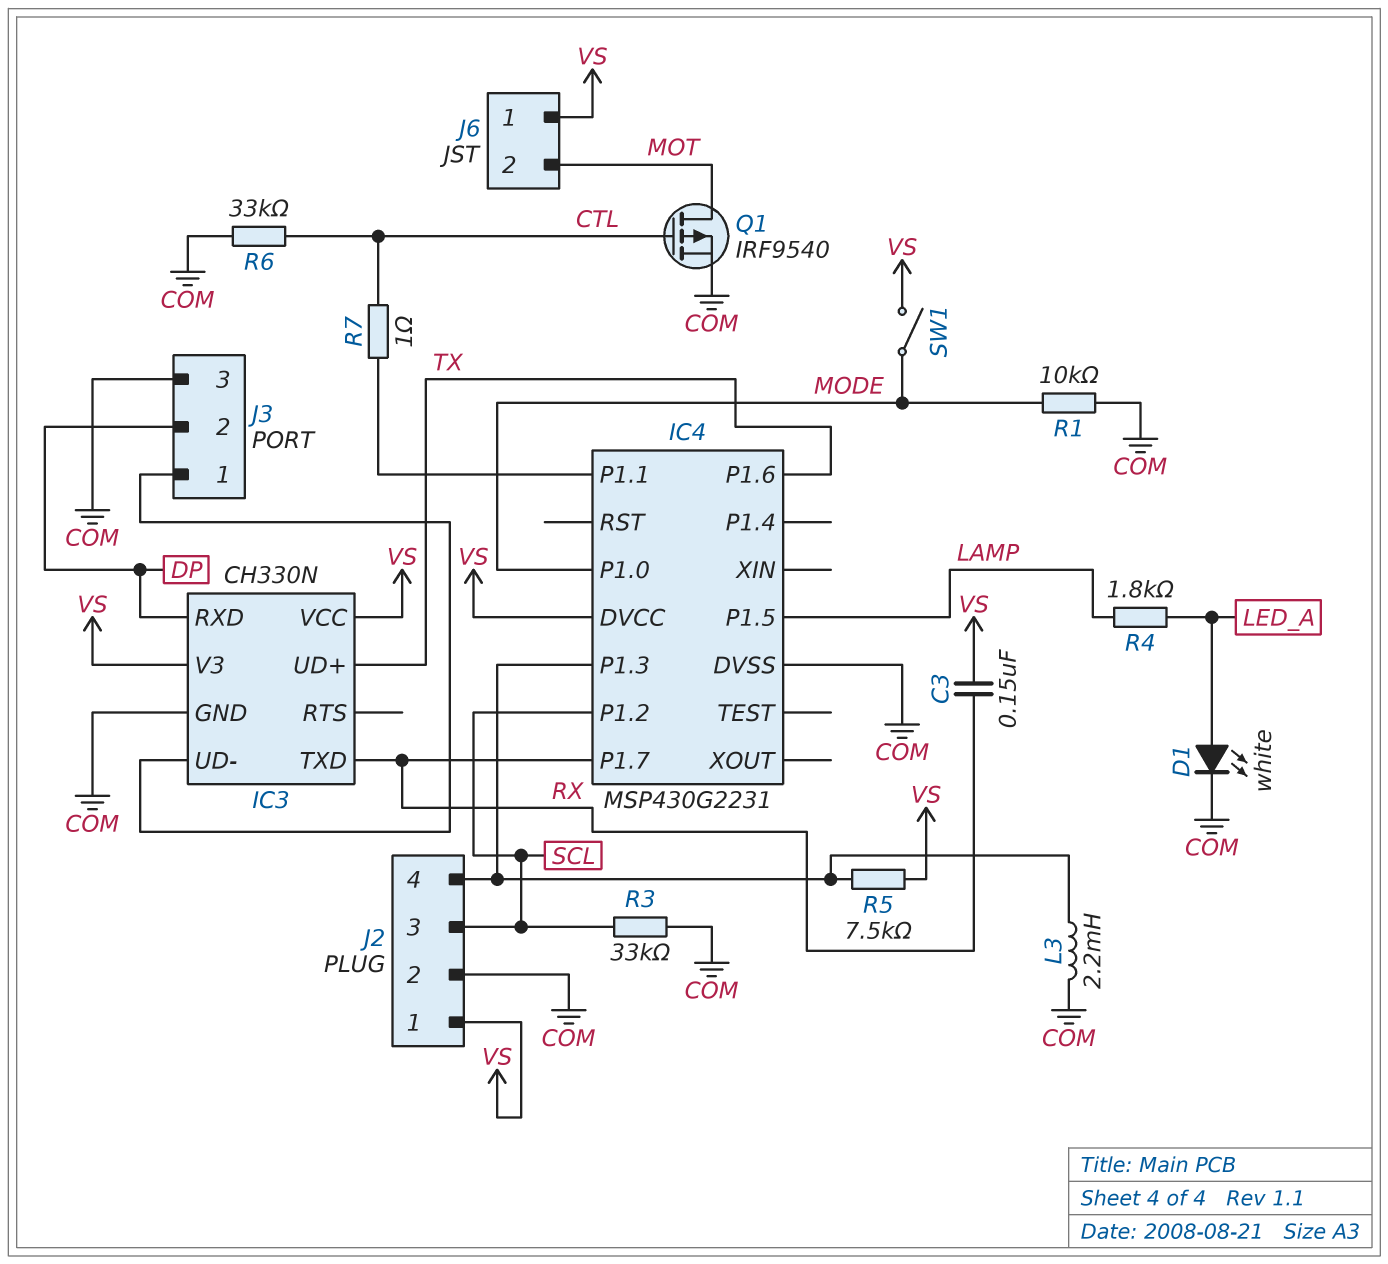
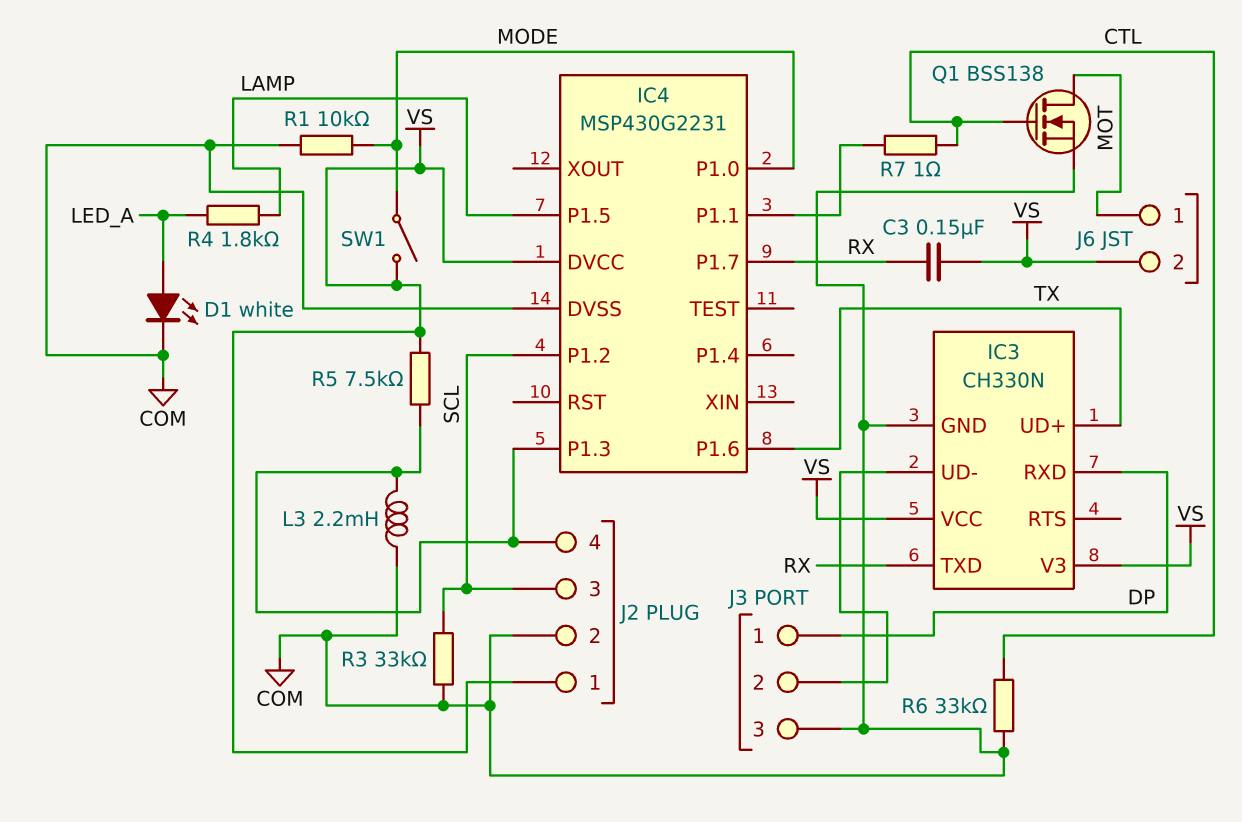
J3 pin 1: IC3/UD- -> DP
J3 pin 2: DP -> IC3/UD-
J6 pin 1: VS -> MOT
J6 pin 2: MOT -> VS
Q1: PMOS IRF9540 (G CTL, D MOT, S COM) -> NMOS BSS138 (G CTL, D MOT, S COM)

